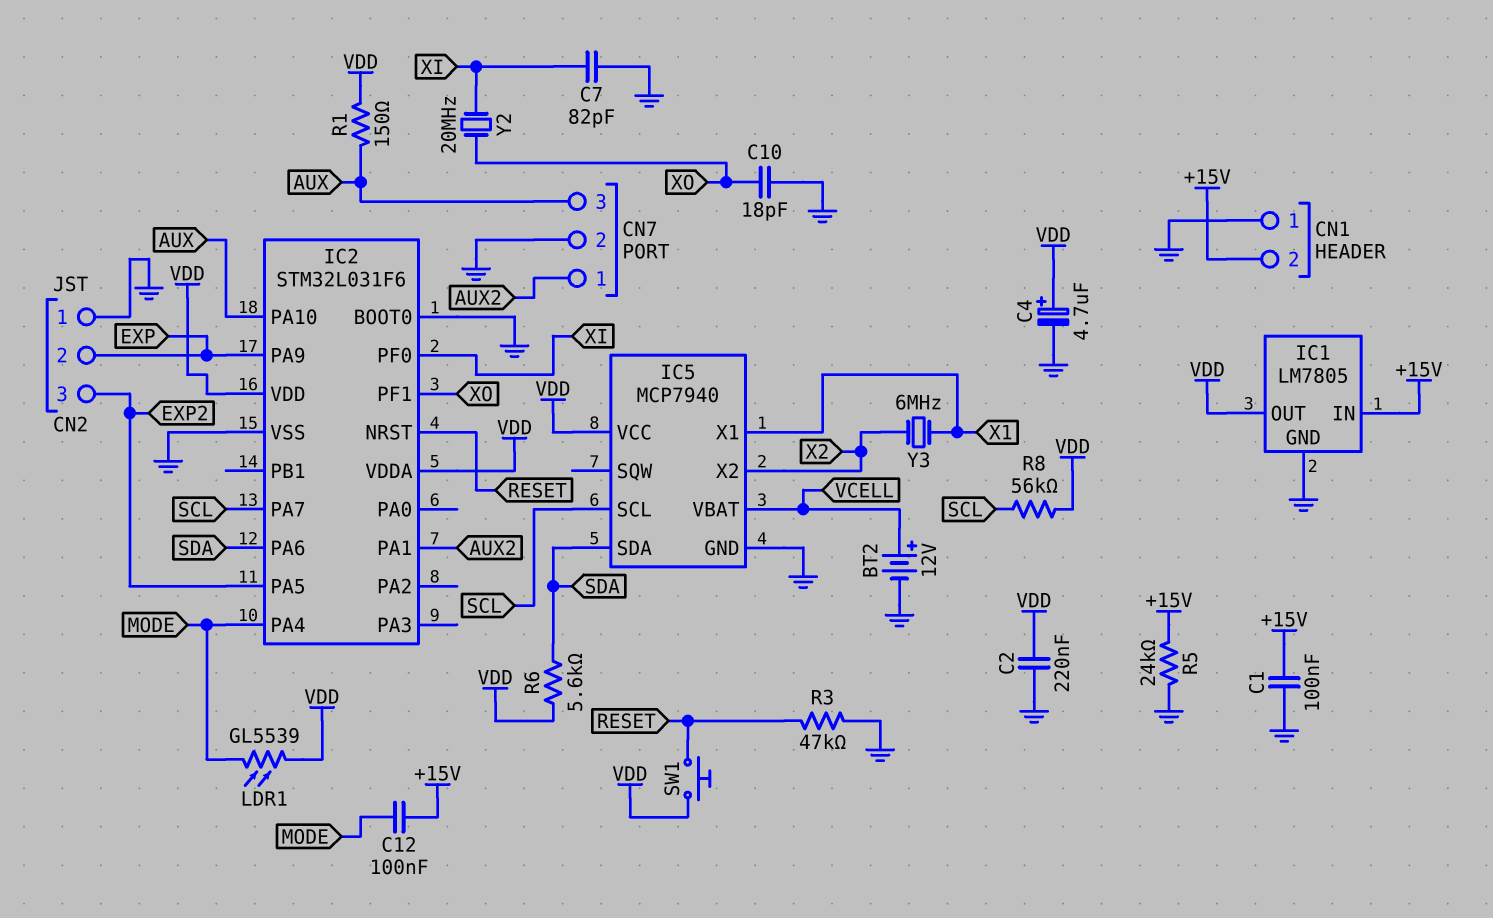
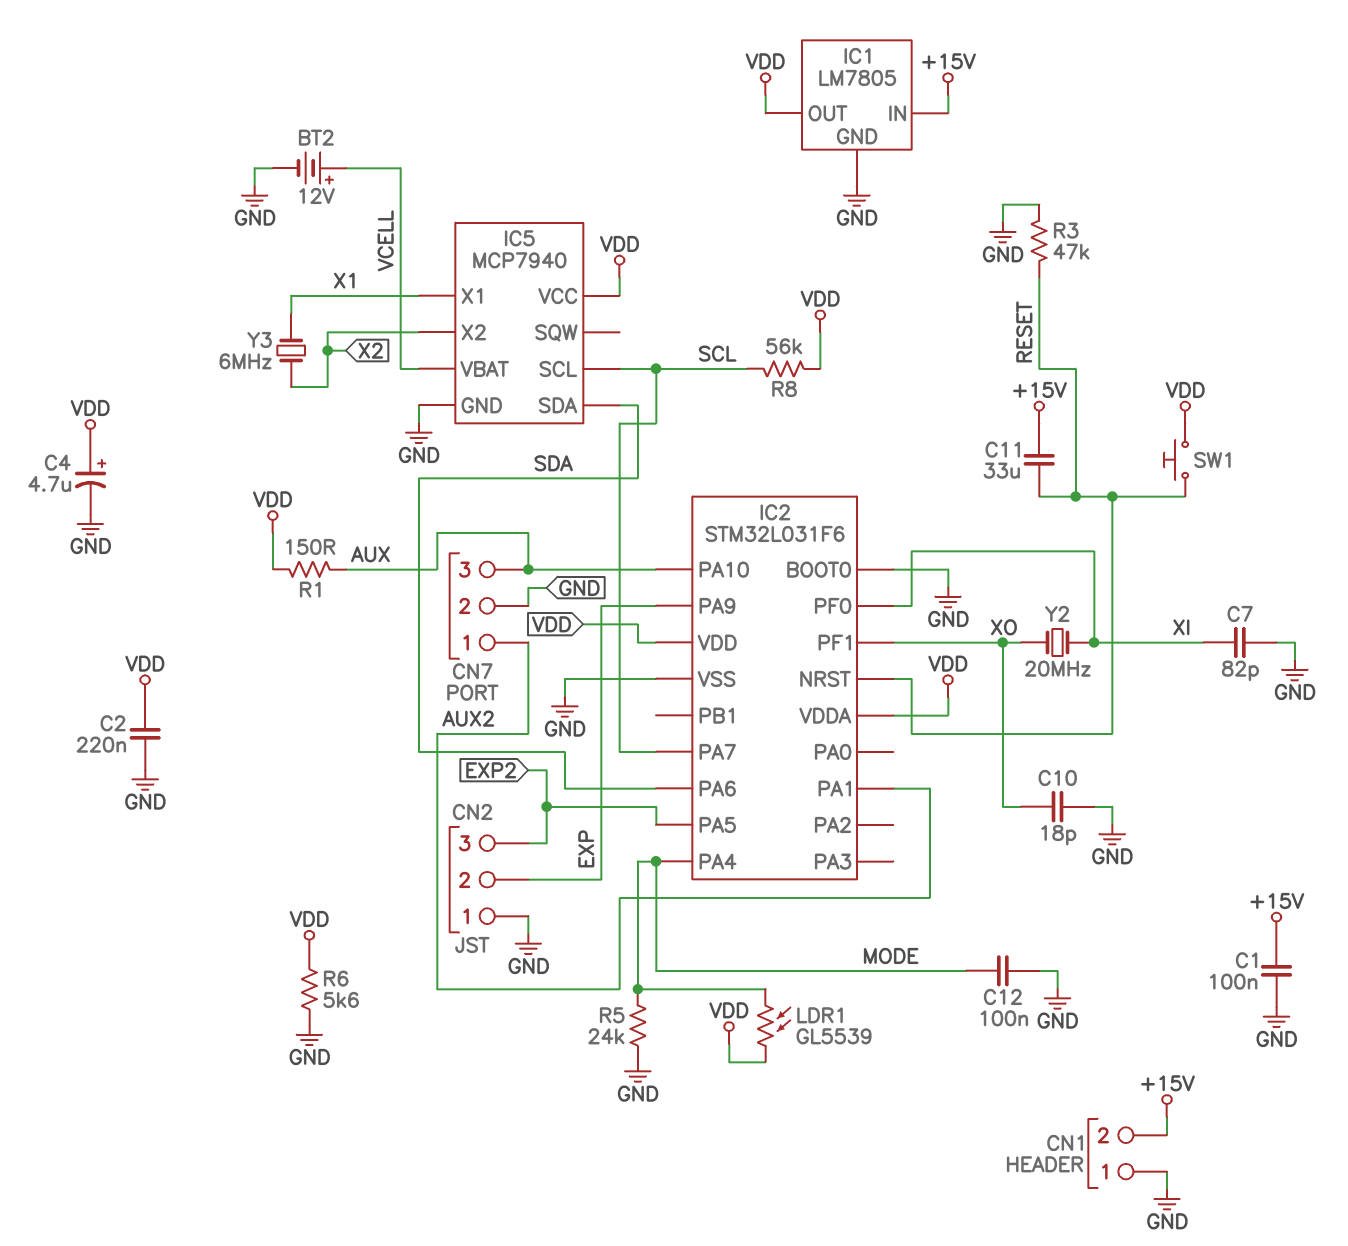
C11: none -> 33uF (+15V, RESET)
C12: 100nF (+15V, MODE) -> 100nF (GND, MODE)
R5: 24k (+15V, GND) -> 24k (GND, MODE)
R6: 5.6k (SDA, VDD) -> 5.6k (GND, VDD)

